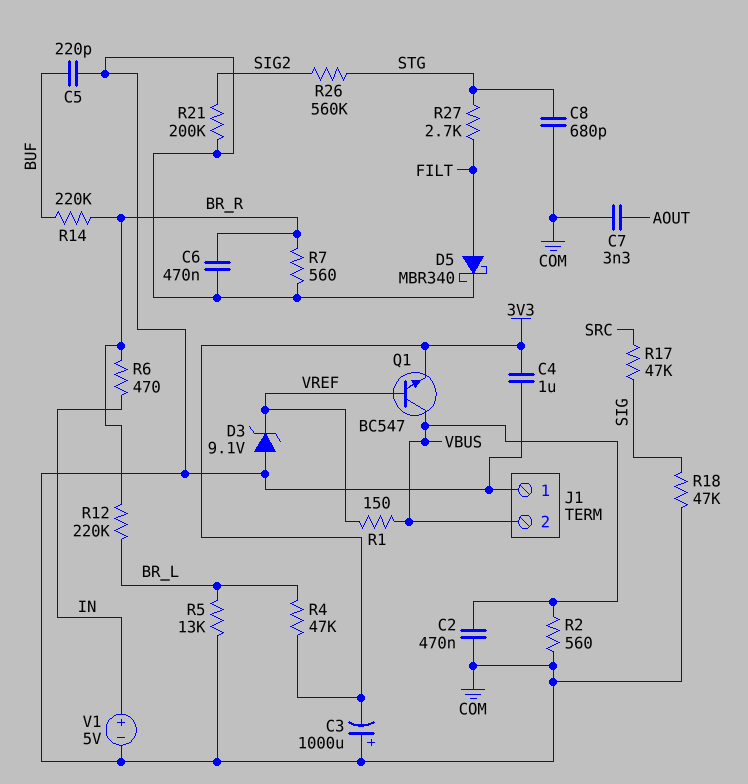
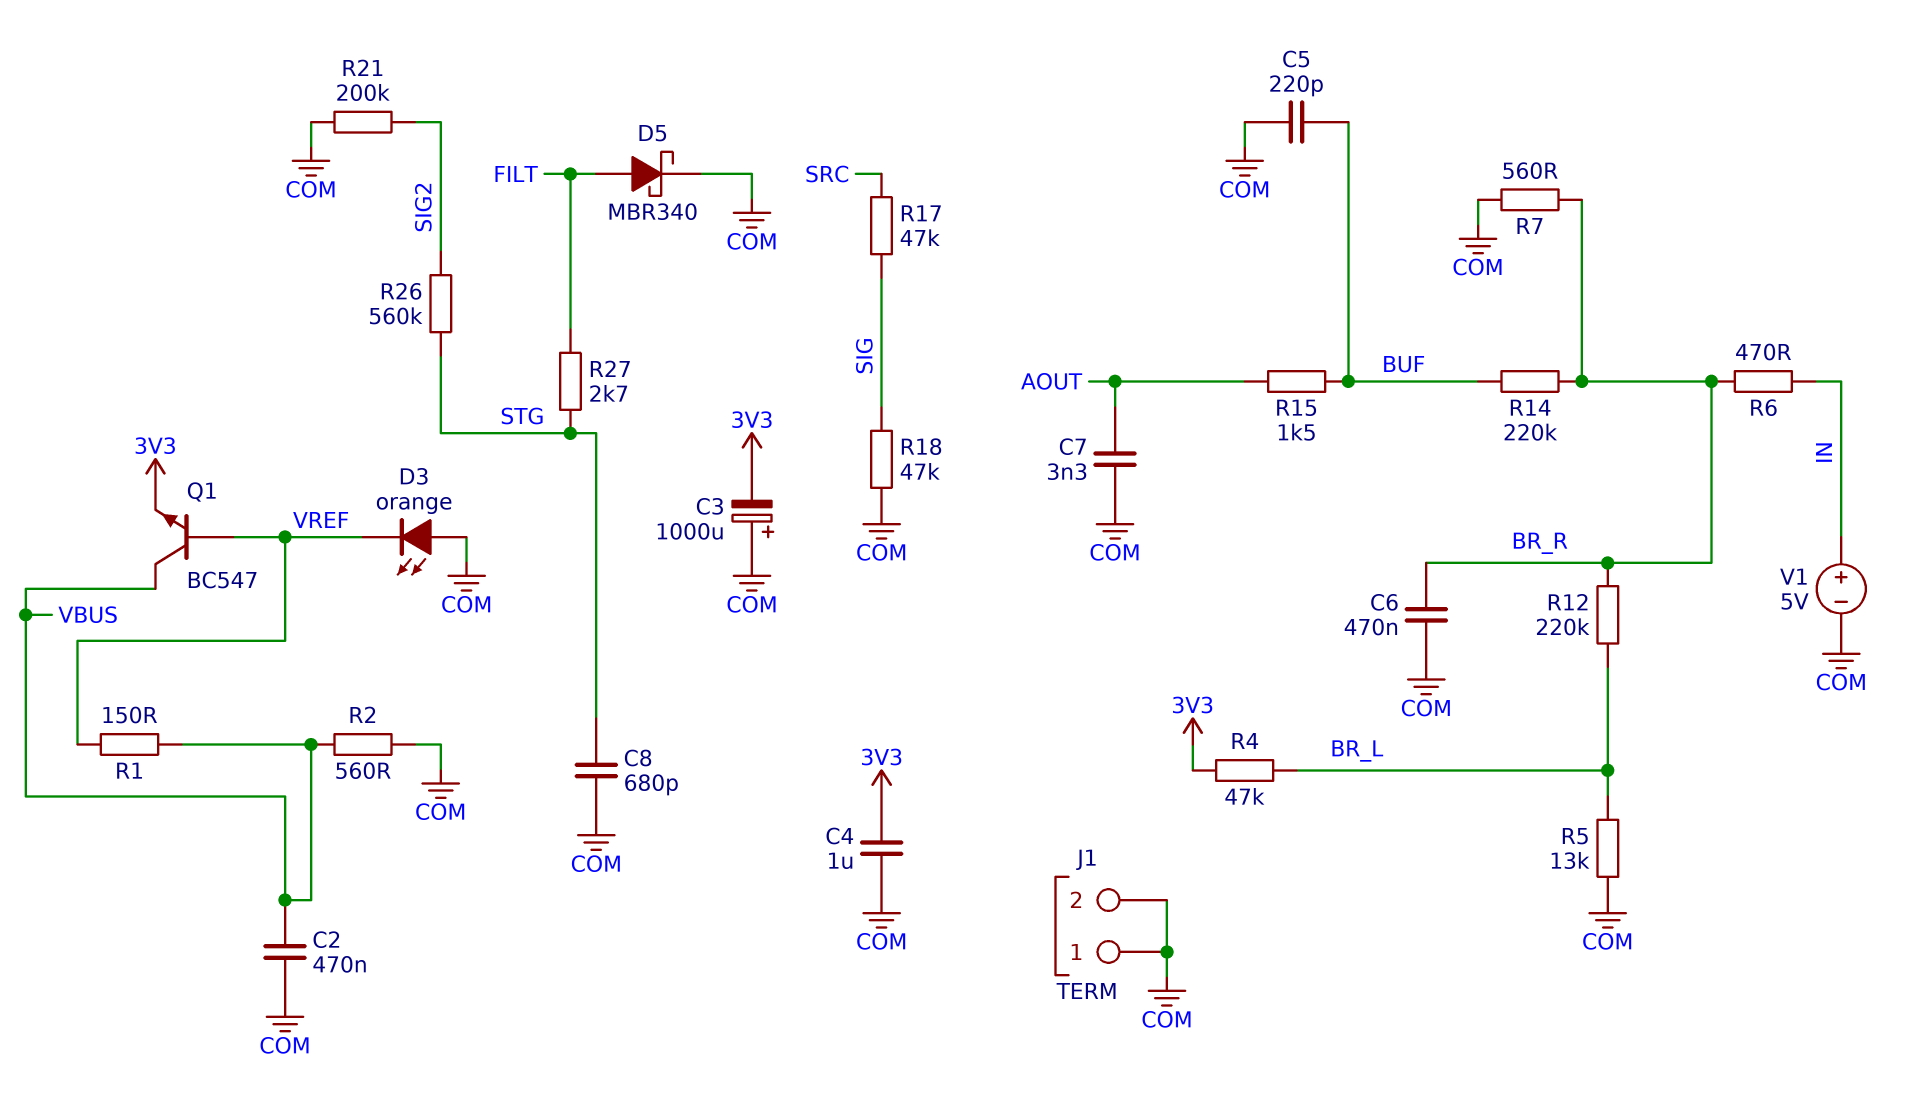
D3: zener 9.1V (A COM, K VREF) -> LED orange (A COM, K VREF)
J1 pin 2: VBUS -> COM
R15: none -> 1.5k (AOUT, BUF)

